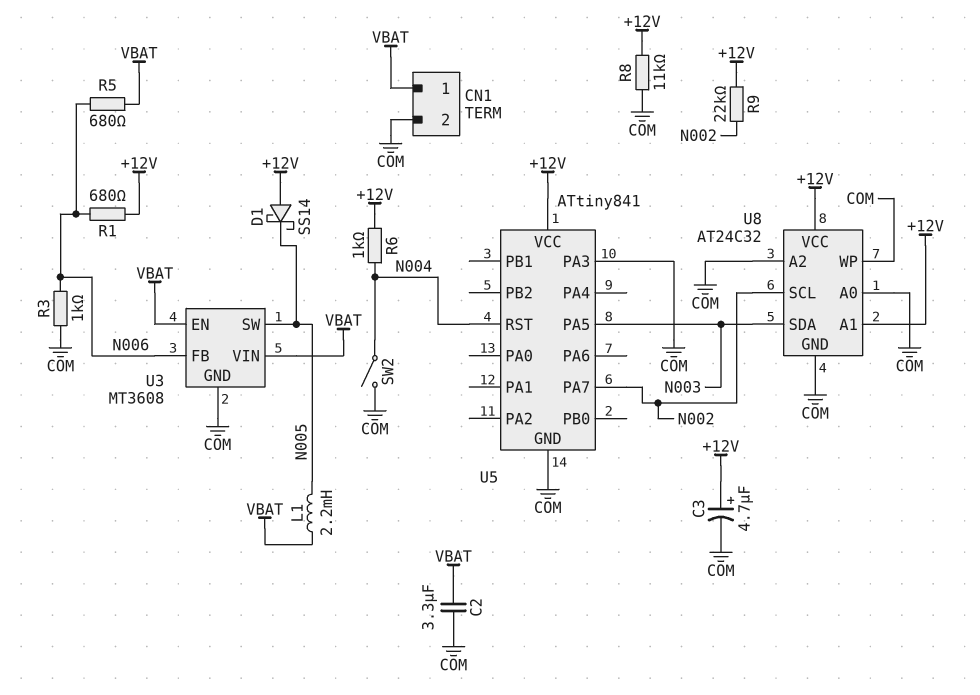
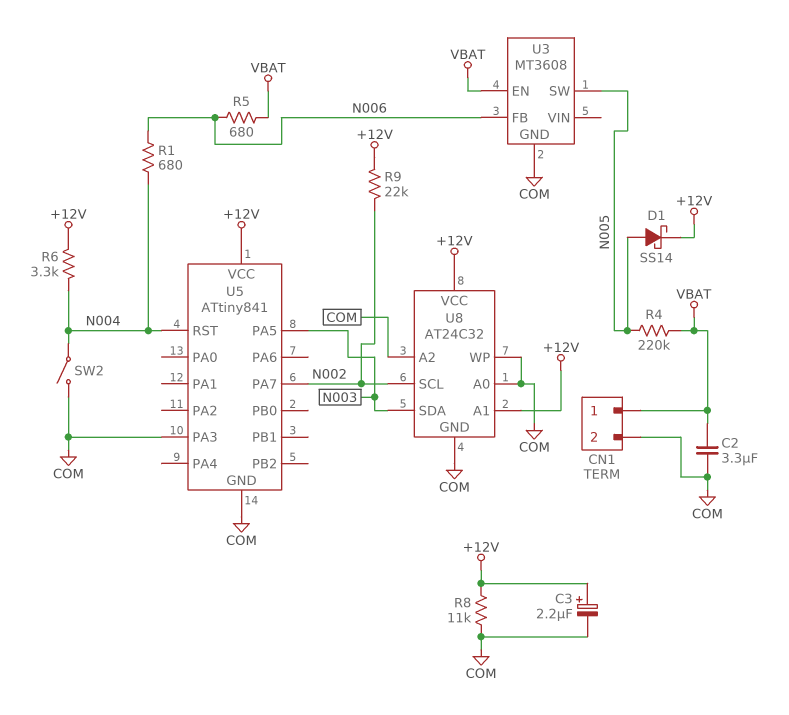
C3: 4.7uF (plus +12V, minus COM) -> 2.2uF (plus +12V, minus COM)
D1: schottky SS14 (A +12V, K N005) -> schottky SS14 (A N005, K +12V)
L1: 2.2mH (N005, VBAT) -> none
R1: 680 (+12V, N006) -> 680 (N004, N006)
R3: 1k (COM, N006) -> none
R4: none -> 220k (N005, VBAT)
R6: 1k (+12V, N004) -> 3.3k (+12V, N004)
U3 pin VIN: VBAT -> none

